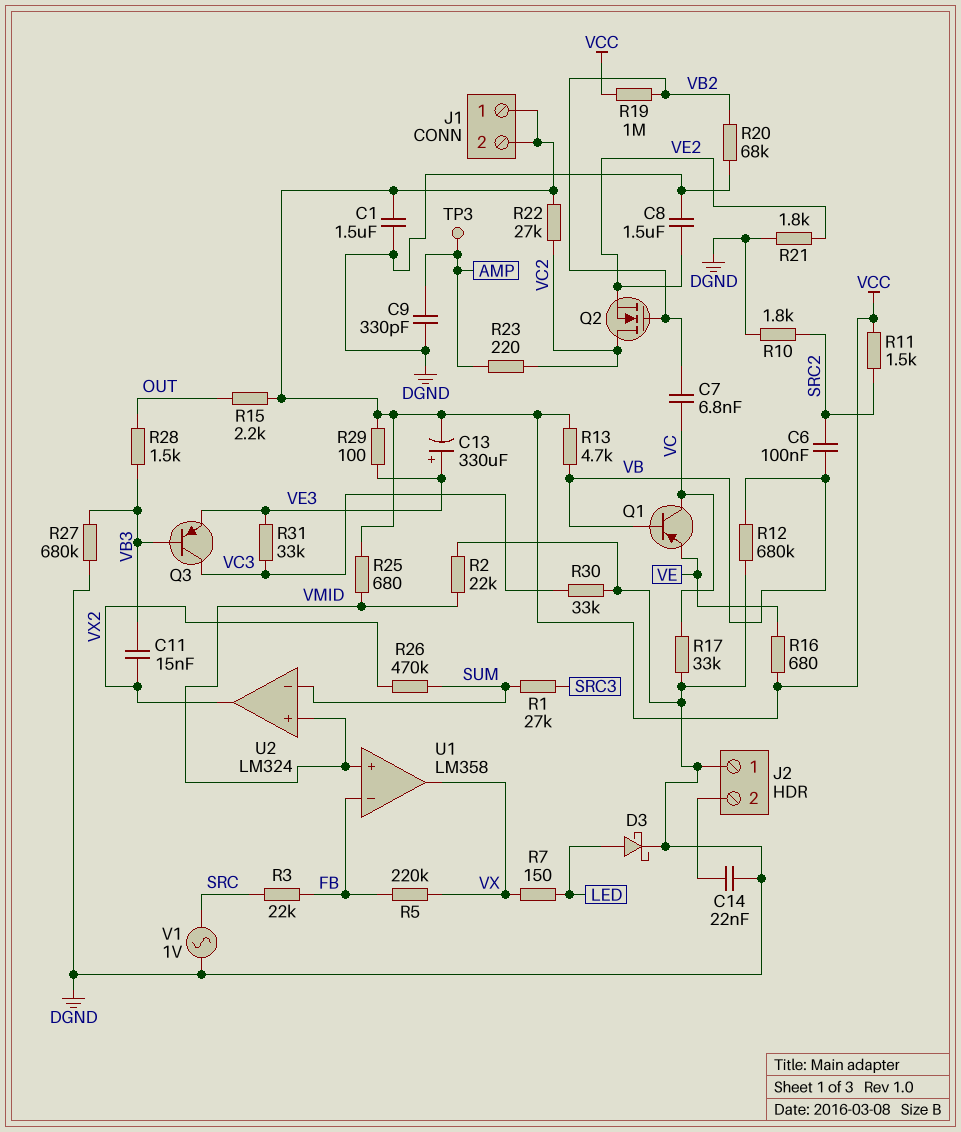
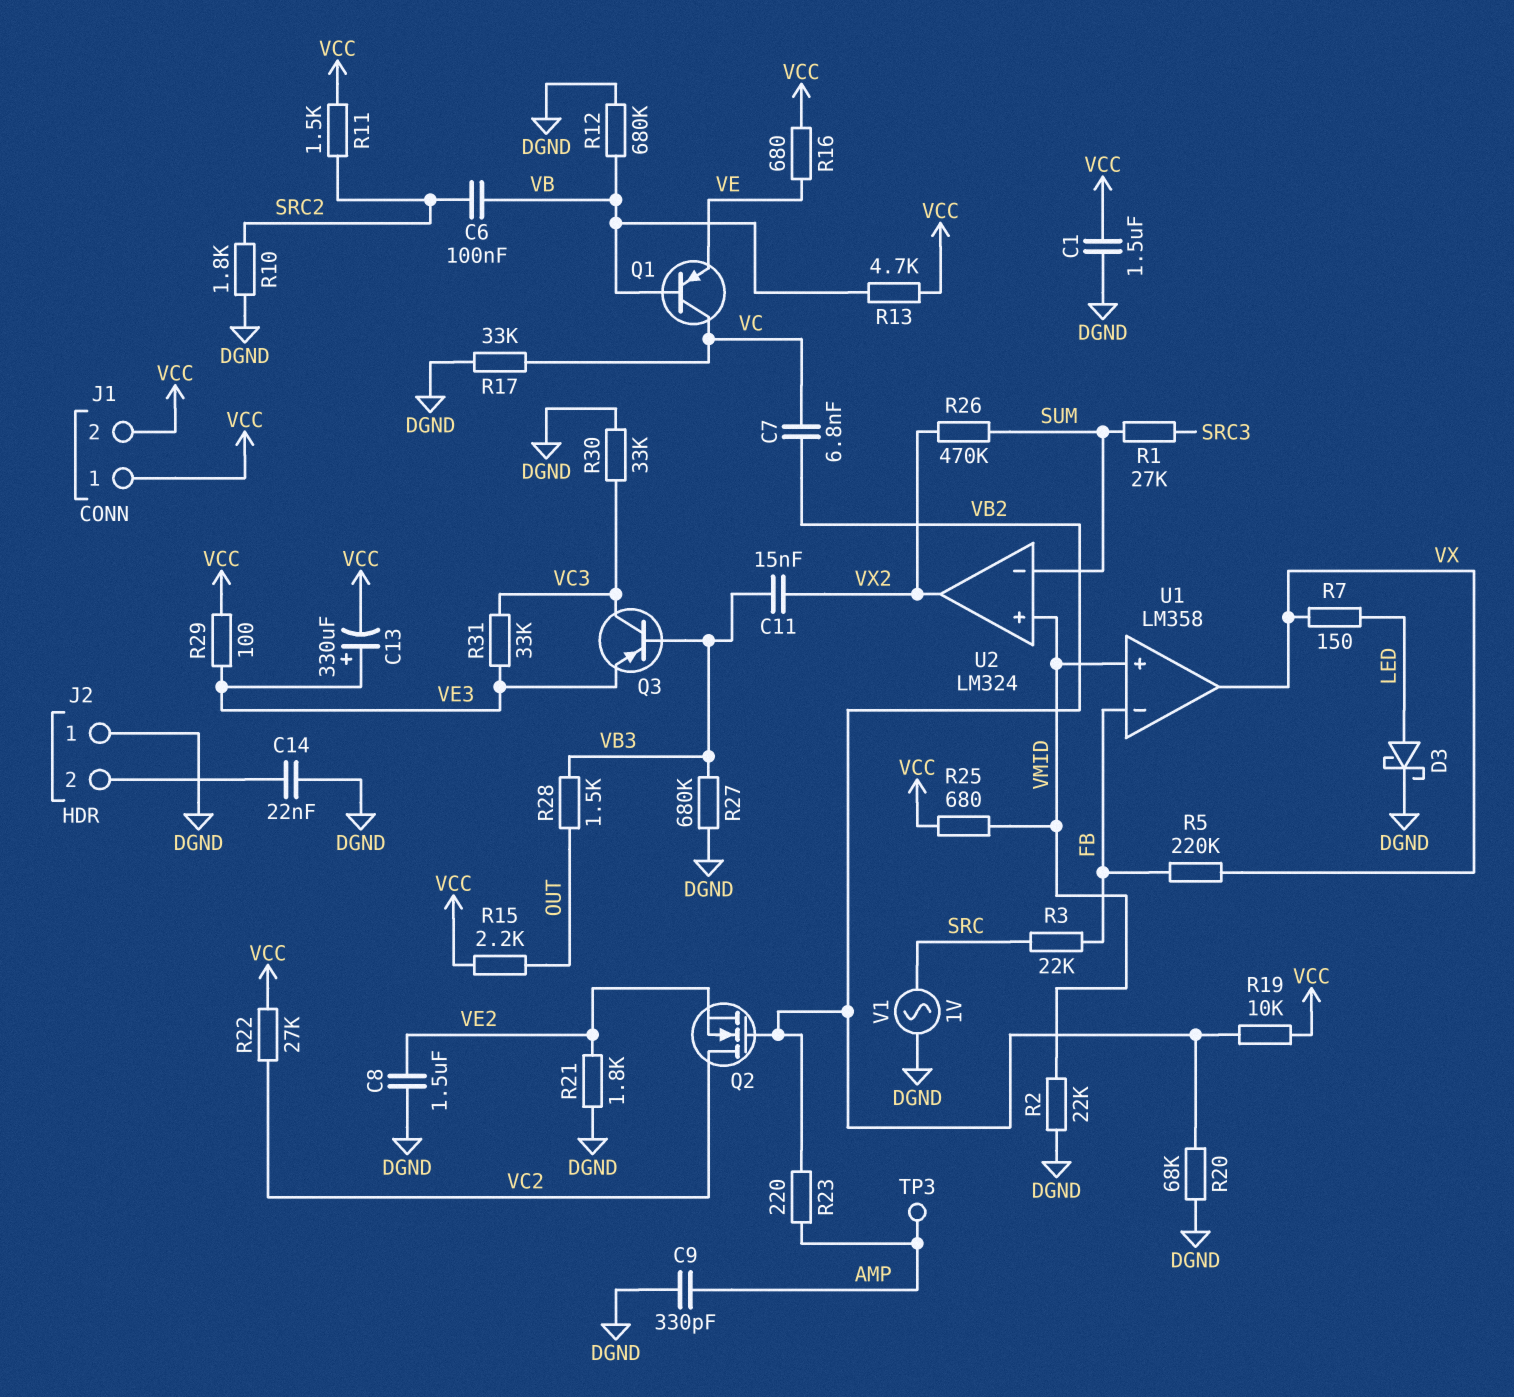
R19: 1M (VB2, VCC) -> 10k (VB2, VCC)
R23: 220 (AMP, VC2) -> 220 (AMP, VB2)

